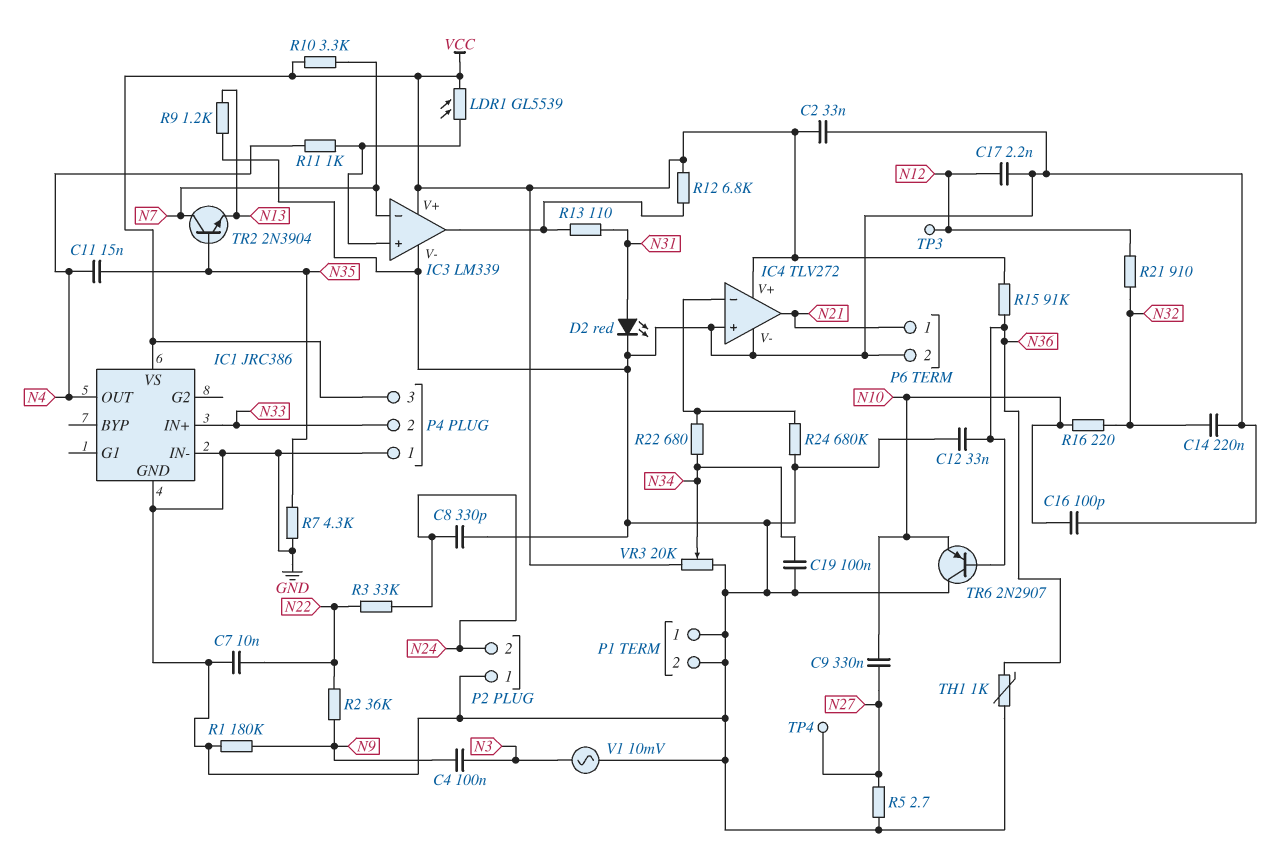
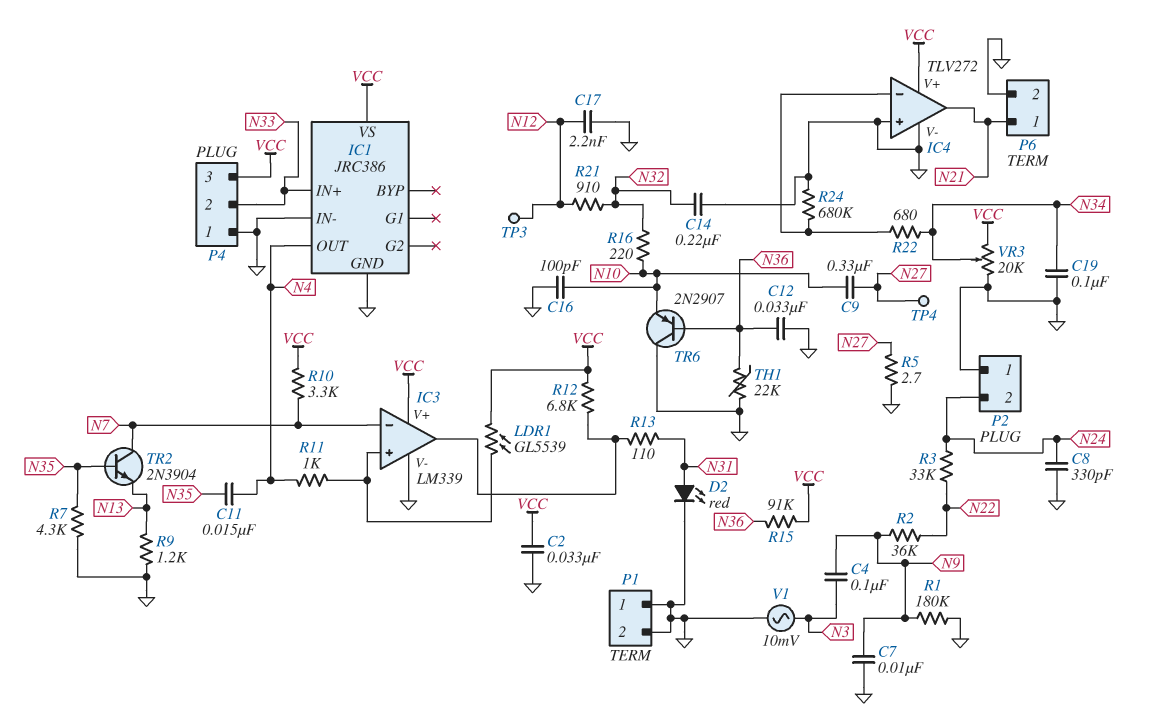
C7: 10nF (GND, N22) -> 10nF (GND, N9)
TH1: 1k (GND, N36) -> 22k (GND, N36)

